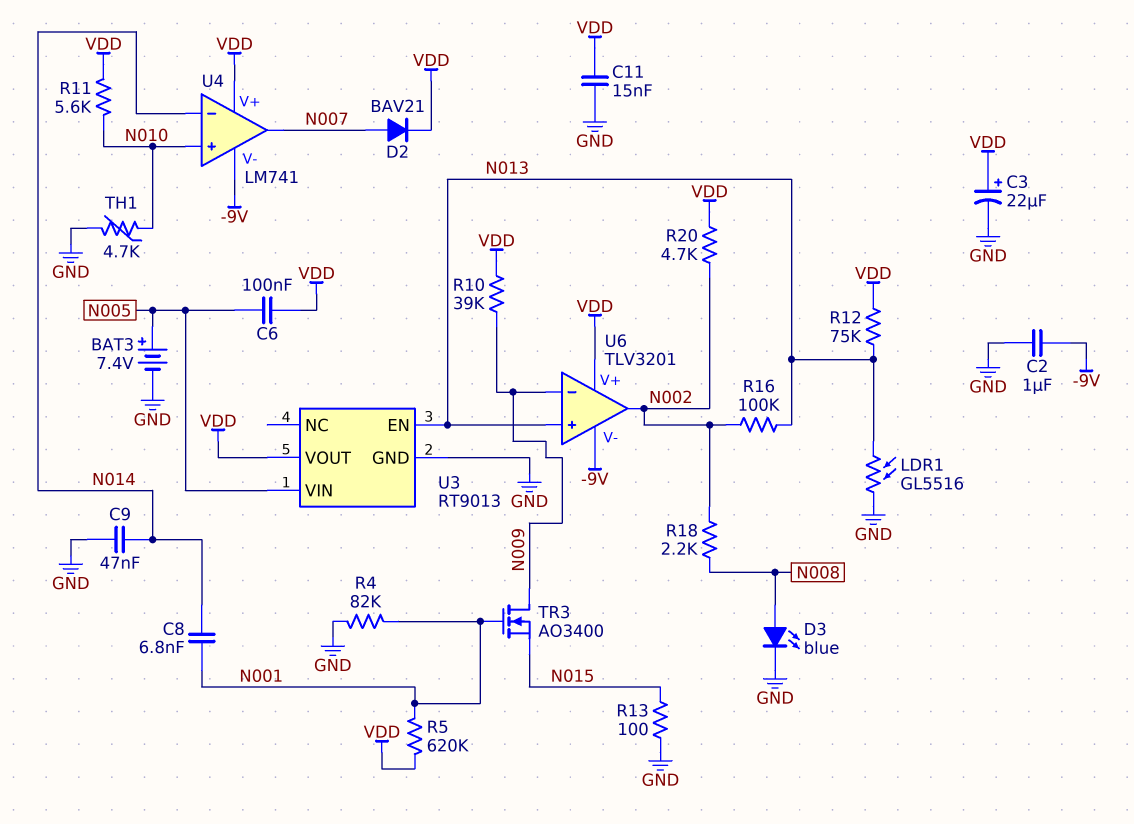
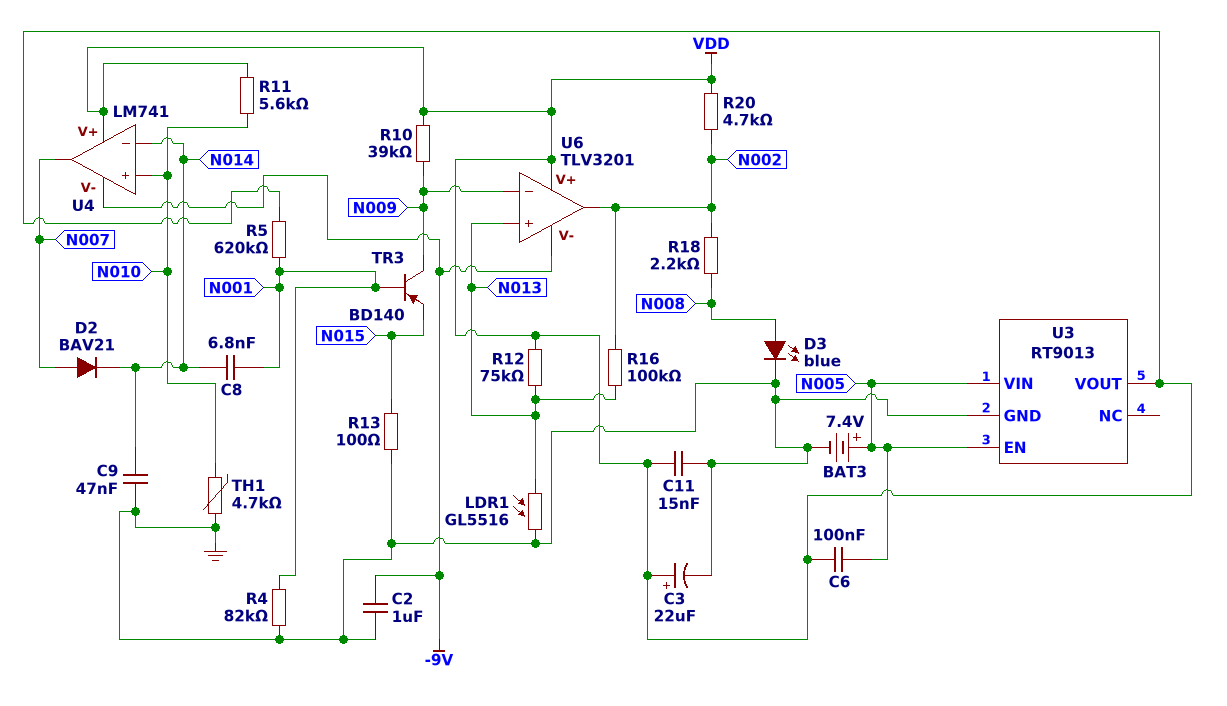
D2: diode BAV21 (A N007, K VDD) -> diode BAV21 (A N007, K N014)
TR3: NMOS AO3400 (G N001, D N009, S N015) -> PNP BD140 (B N001, C N009, E N015)
U3 pin EN: N013 -> N005

